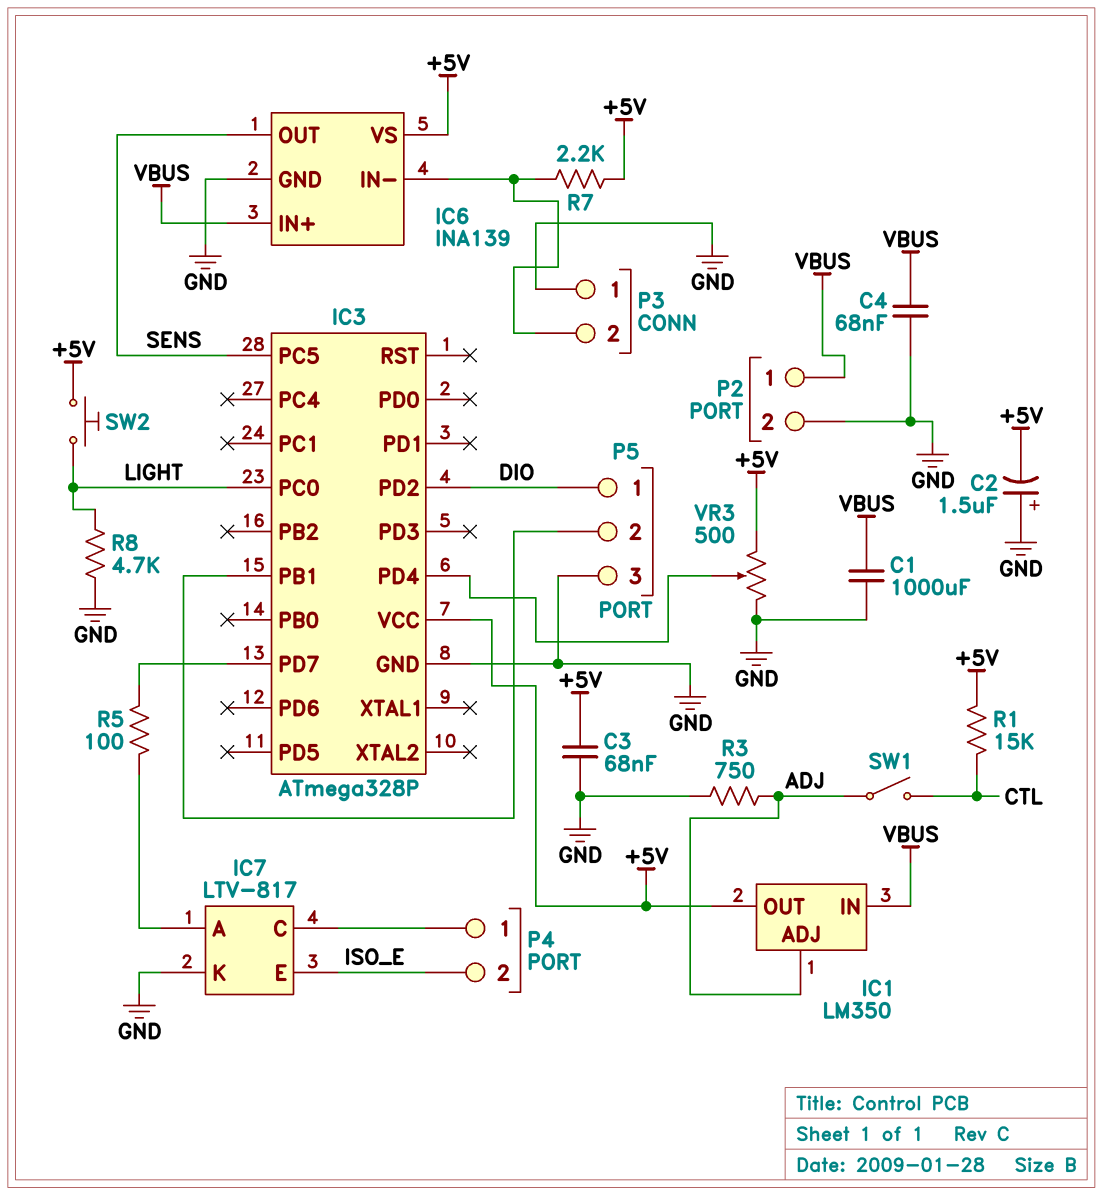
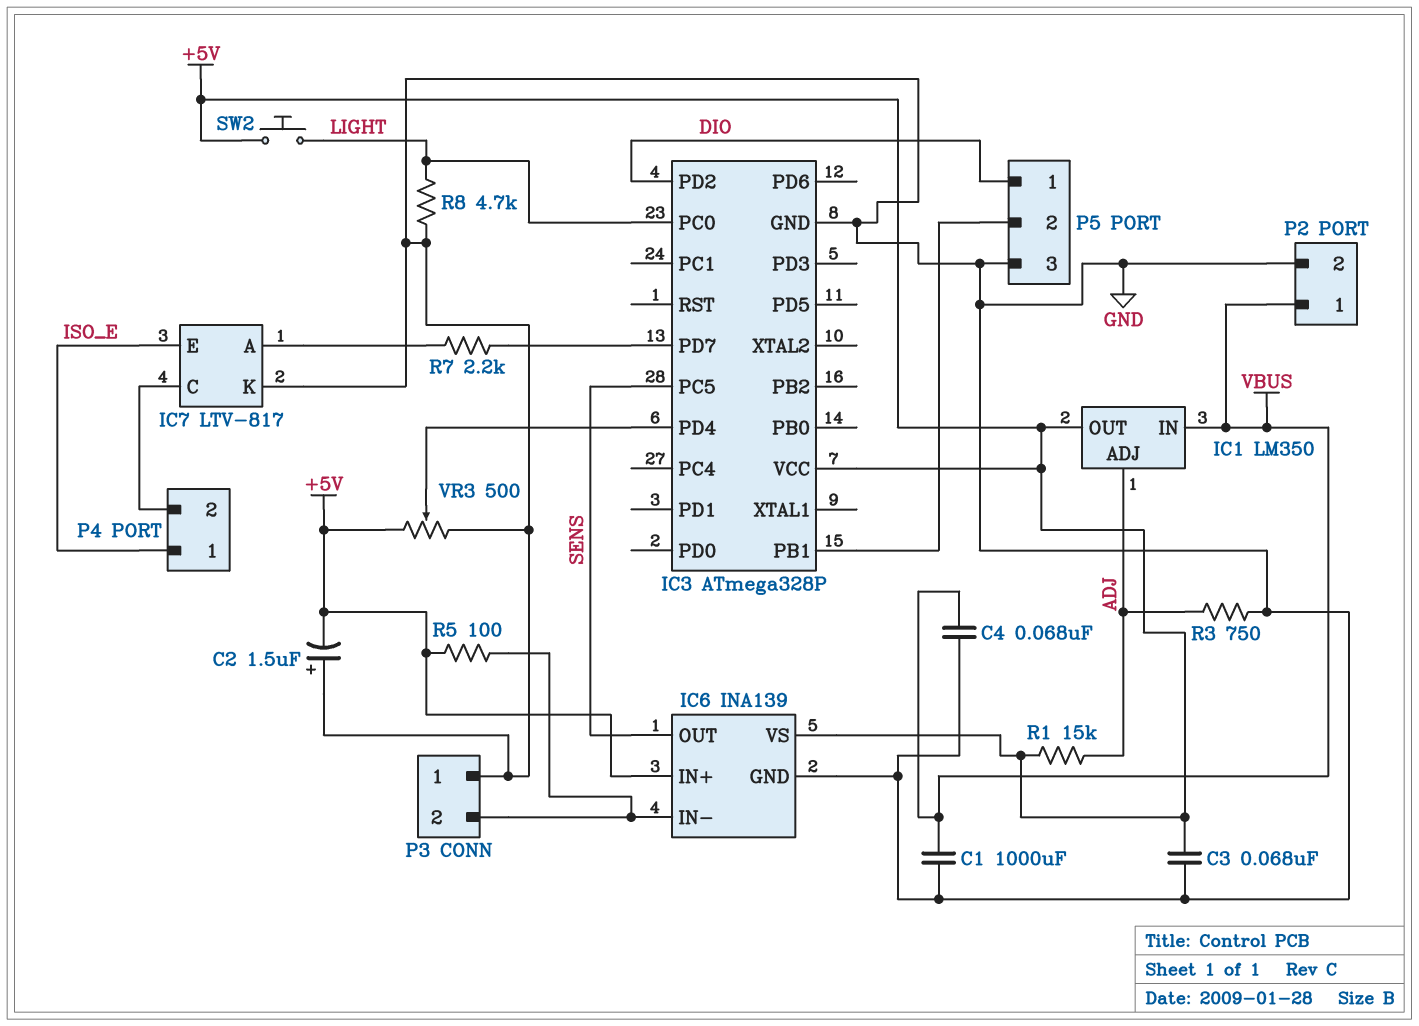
IC6 pin IN+: VBUS -> +5V
P4 pin 1: IC7/C -> ISO_E
P4 pin 2: ISO_E -> IC7/C
R1: 15k (+5V, CTL) -> 15k (+5V, ADJ)
R5: 100 (IC3/PD7, IC7/A) -> 100 (+5V, IC6/IN-)
R7: 2.2k (+5V, IC6/IN-) -> 2.2k (IC3/PD7, IC7/A)
SW1: switch (ADJ, CTL) -> none

